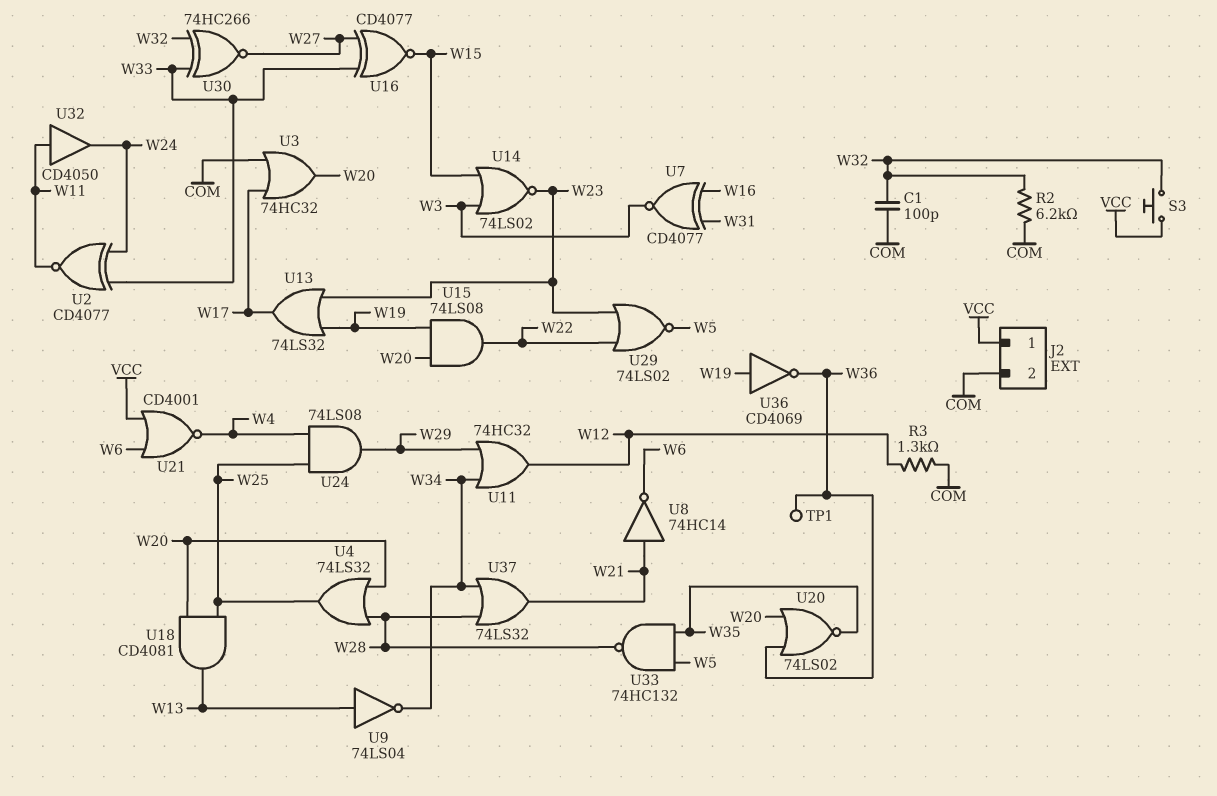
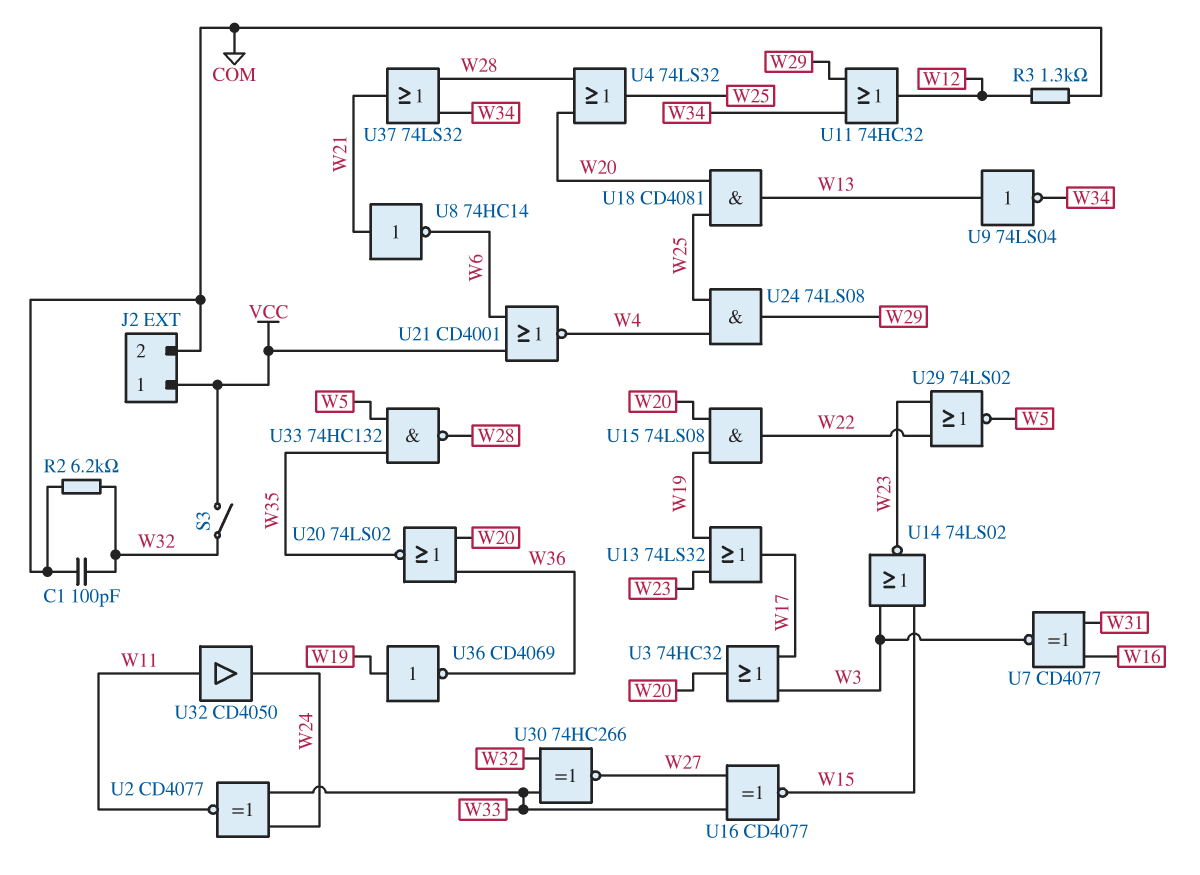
S3: button (VCC, W32) -> switch (VCC, W32)
TP1: test point (W36) -> none
U3: OR 74HC32 (in COM, in W17, out W20) -> OR 74HC32 (in W3, in W17, out W20)

